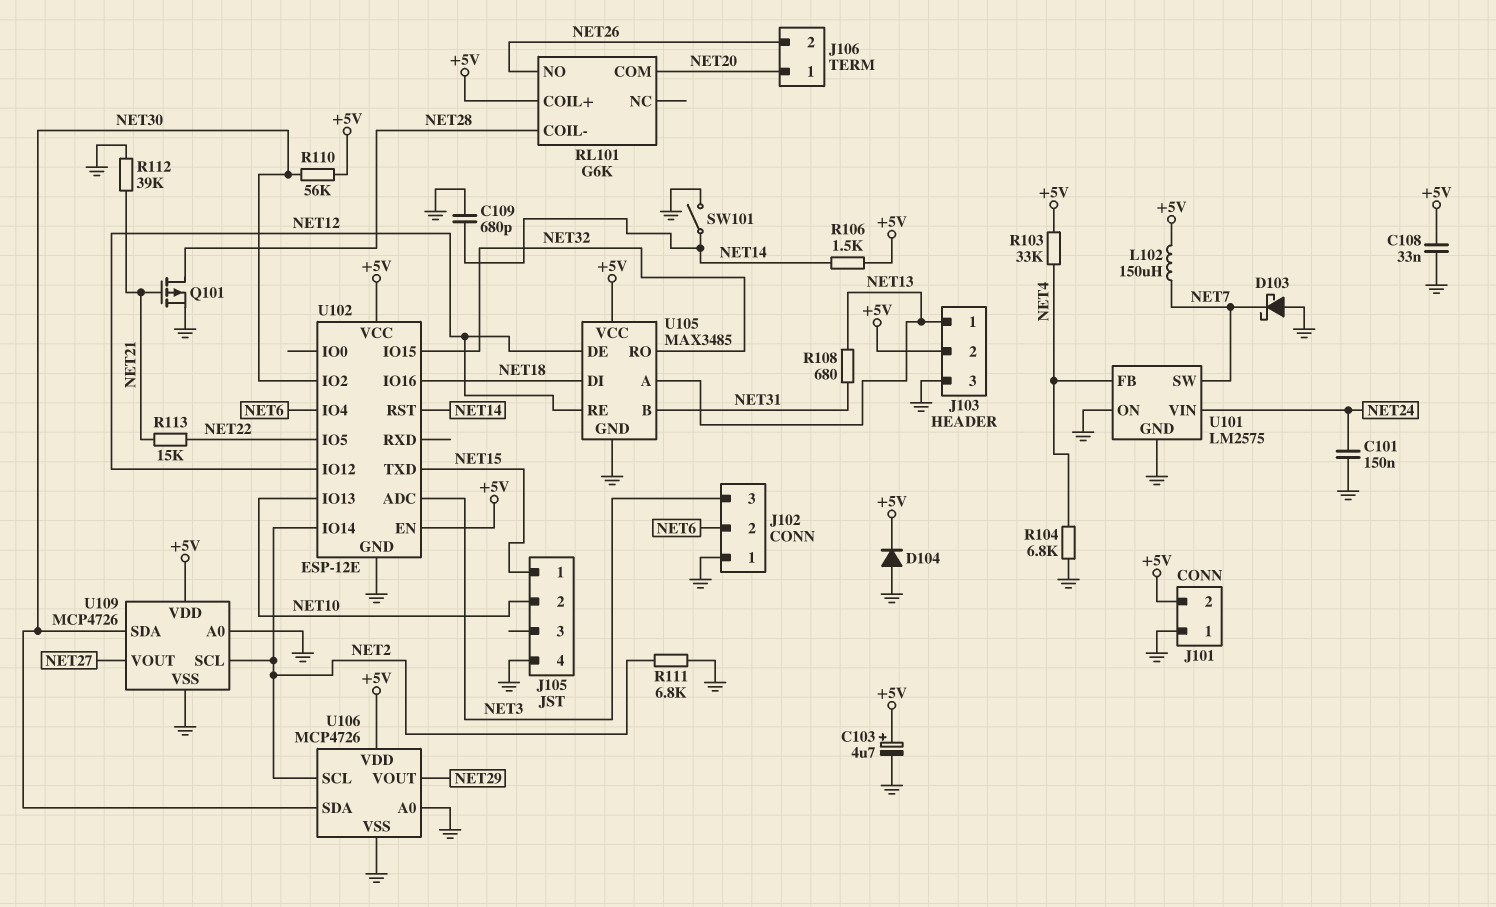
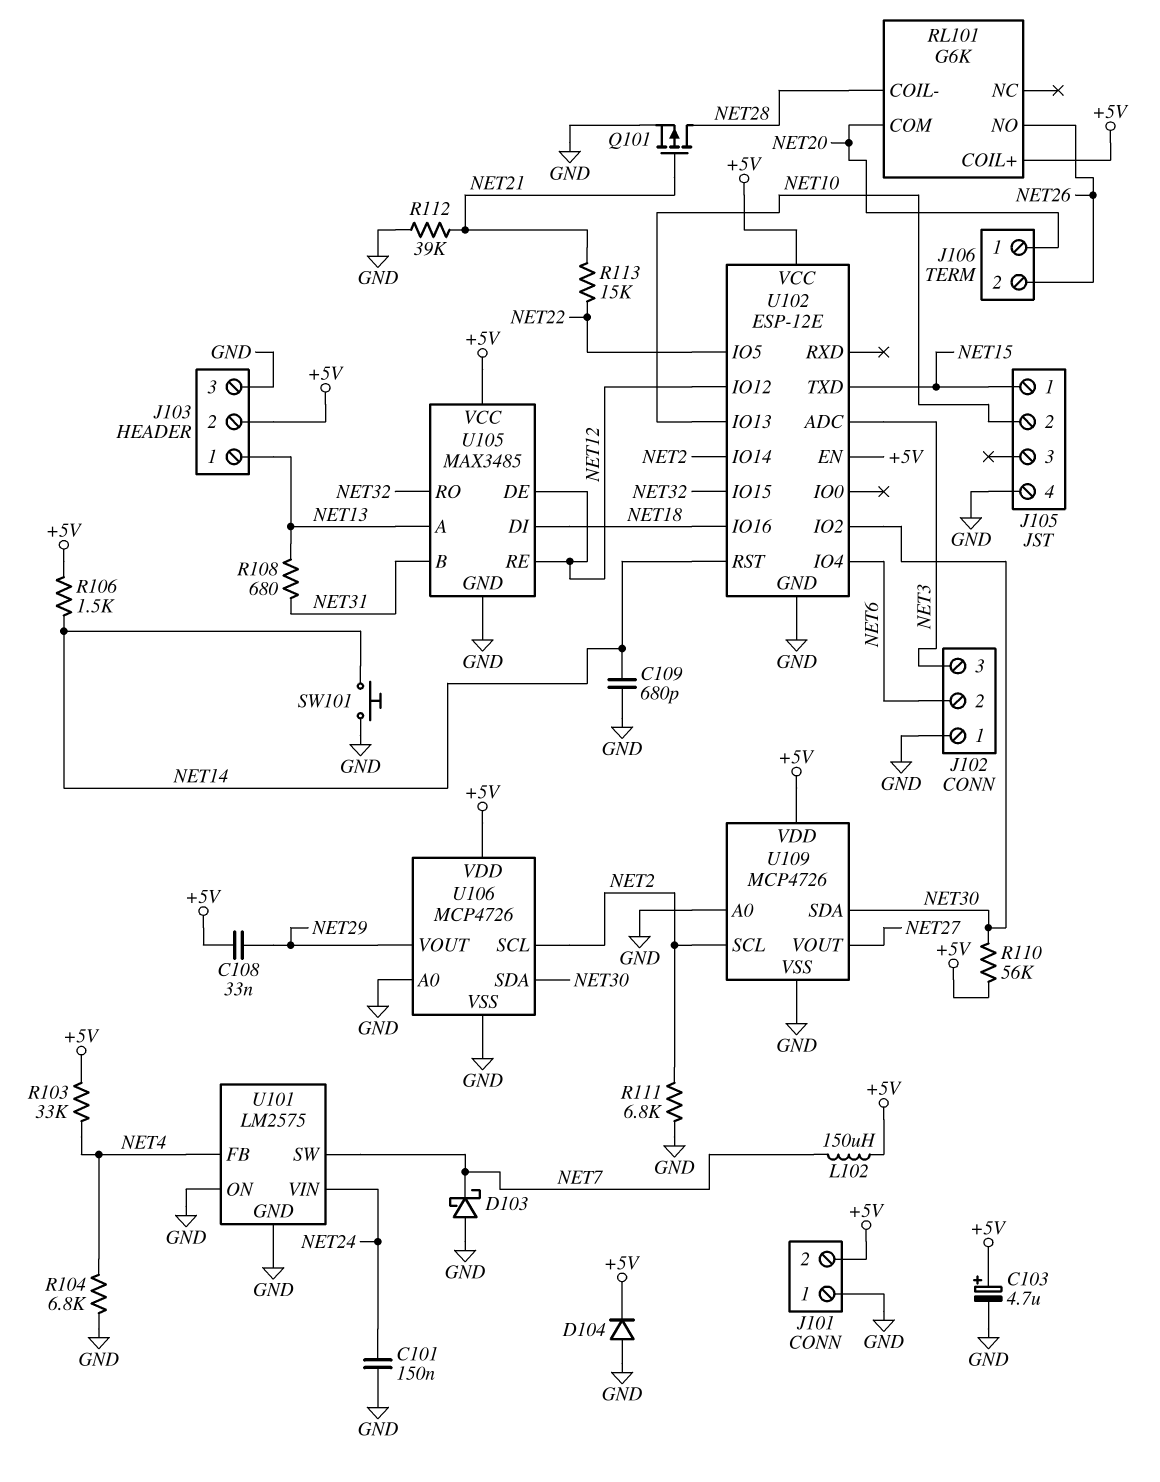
C108: 33nF (+5V, GND) -> 33nF (+5V, NET29)
SW101: switch (GND, NET14) -> button (GND, NET14)

